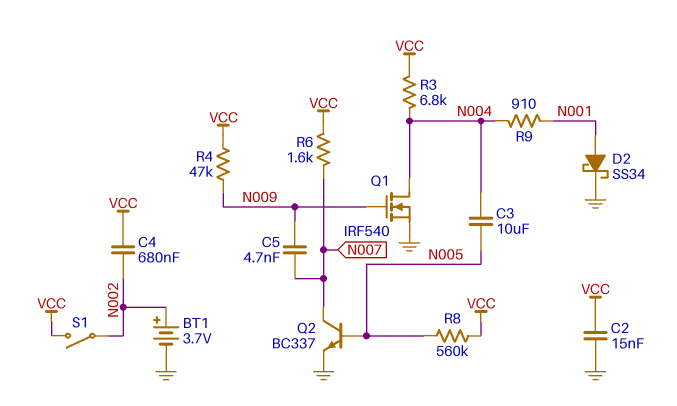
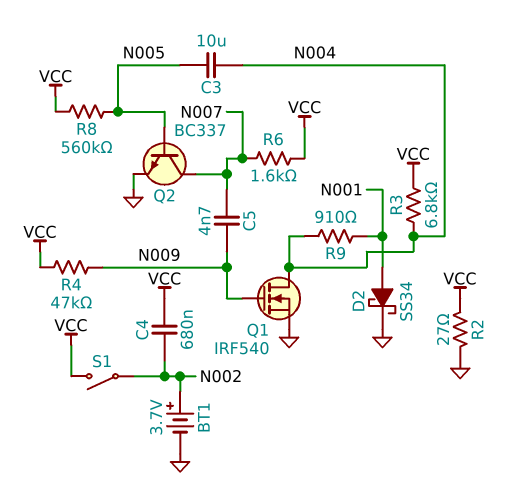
C2: 15nF (GND, VCC) -> none
R2: none -> 27 (GND, VCC)

